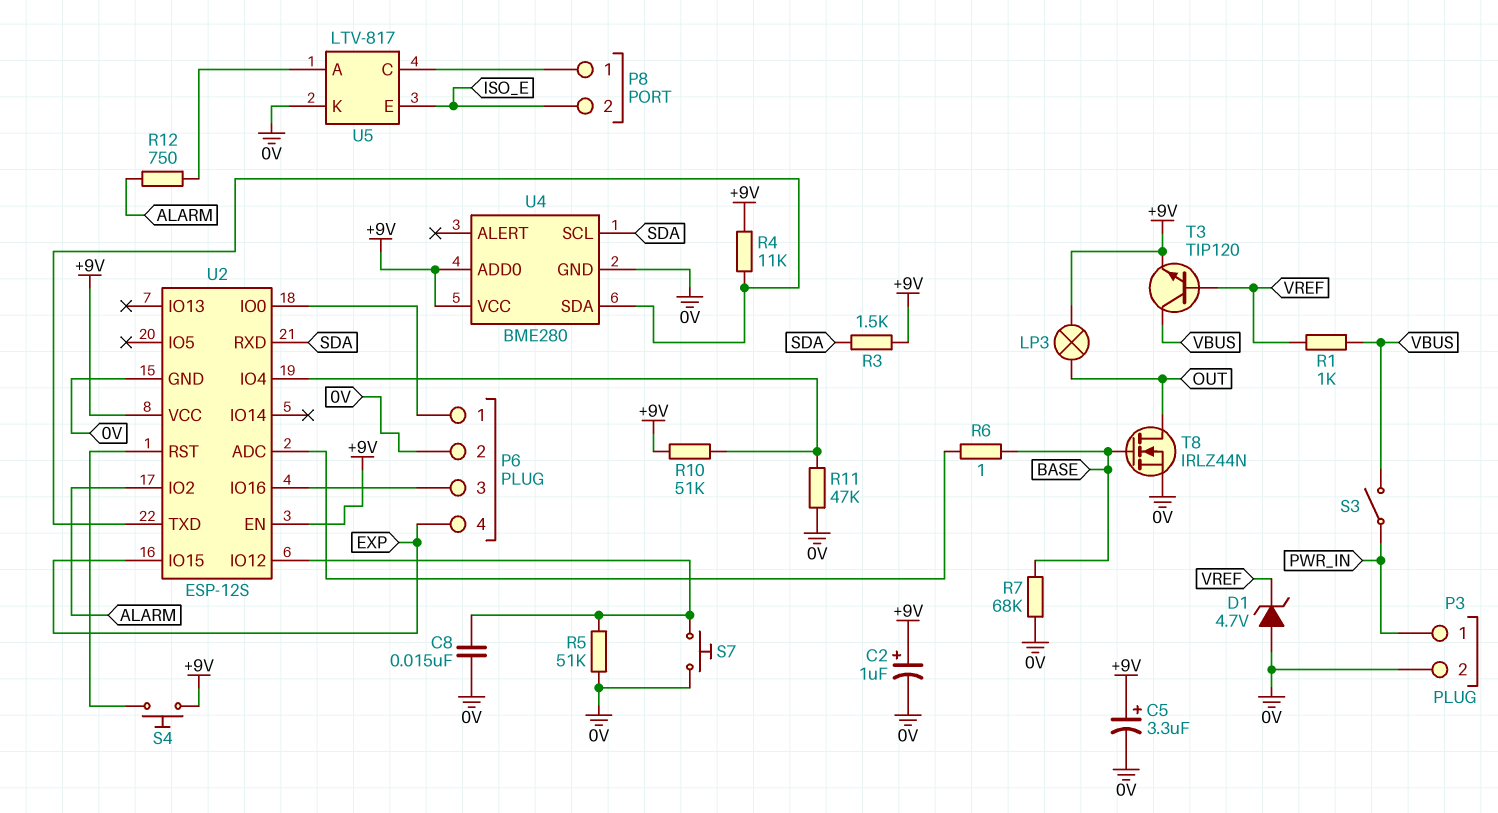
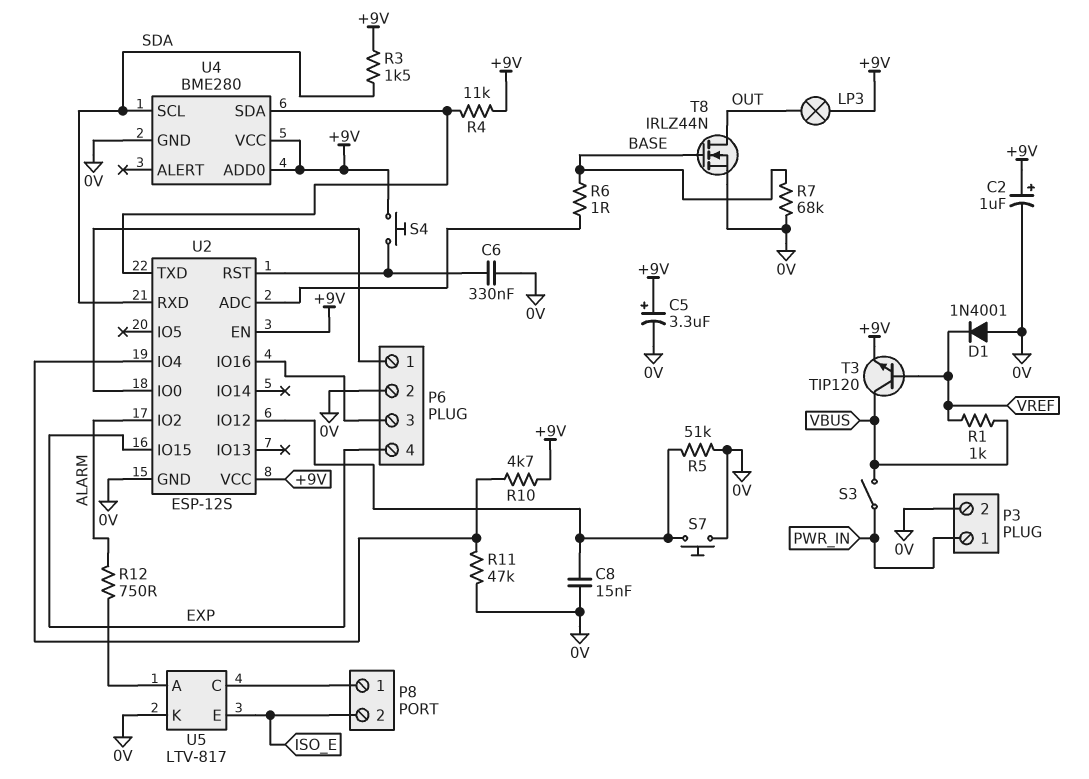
C6: none -> 330nF (0V, U2/RST)
D1: zener 4.7V (A 0V, K VREF) -> diode 1N4001 (A 0V, K VREF)
R10: 51k (+9V, U2/IO4) -> 4.7k (+9V, U2/IO4)

